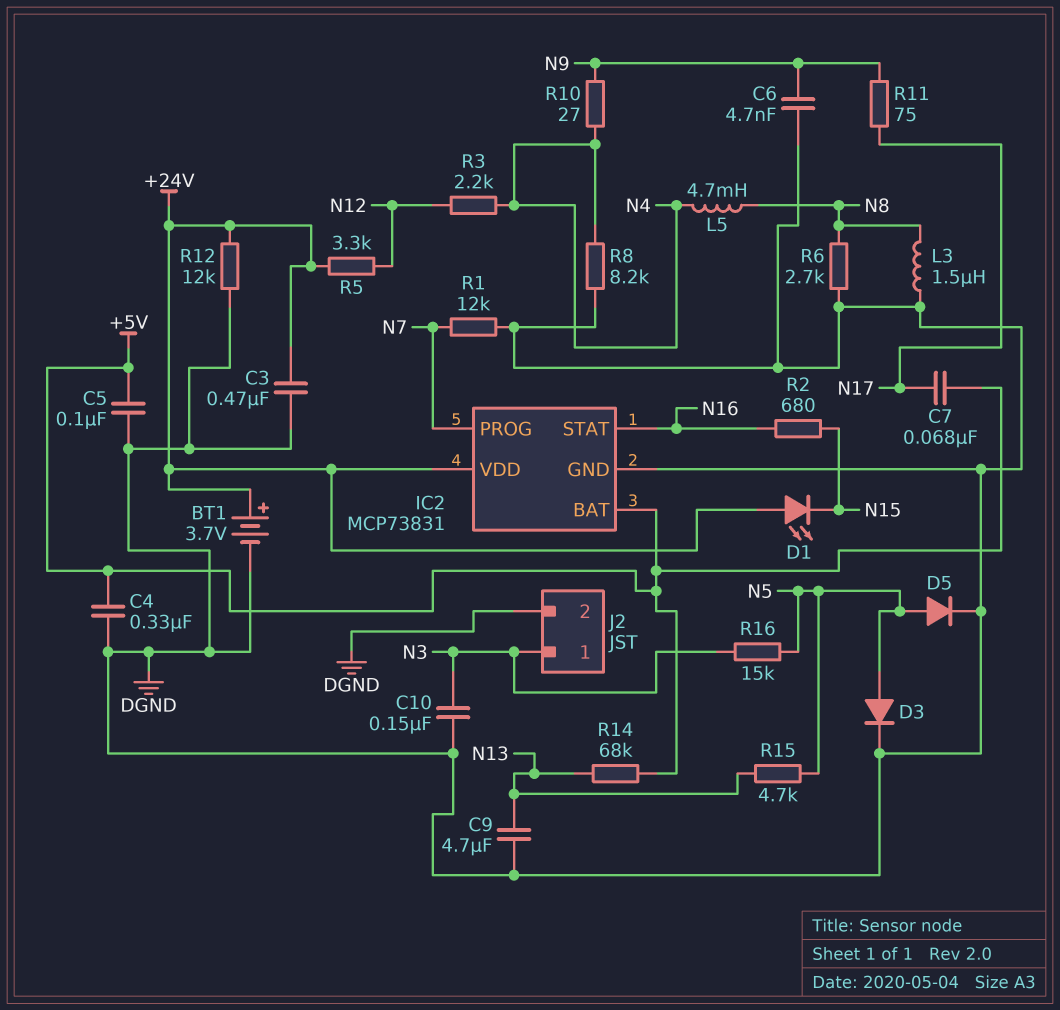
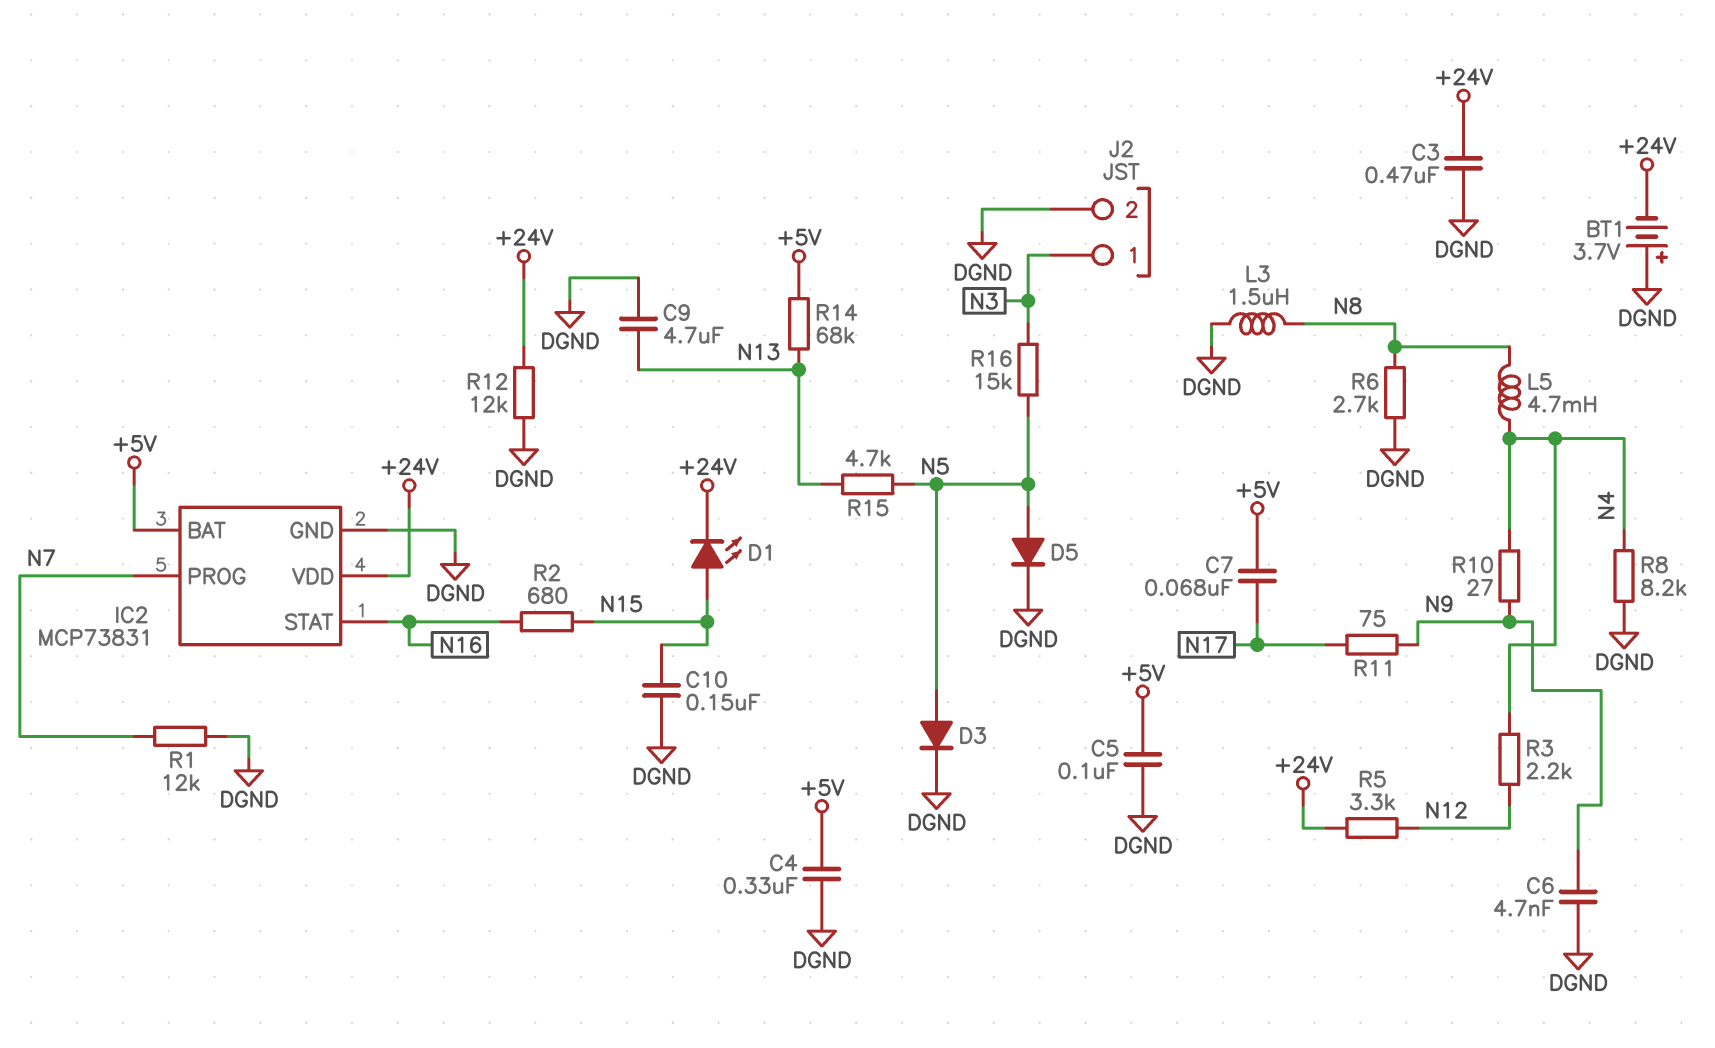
BT1: 3.7V (plus +24V, minus DGND) -> 3.7V (plus DGND, minus +24V)
C10: 150nF (DGND, N3) -> 150nF (DGND, N15)
D1: LED (A +24V, K N15) -> LED (A N15, K +24V)

